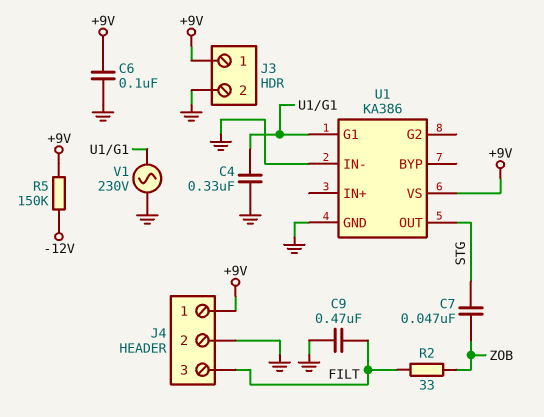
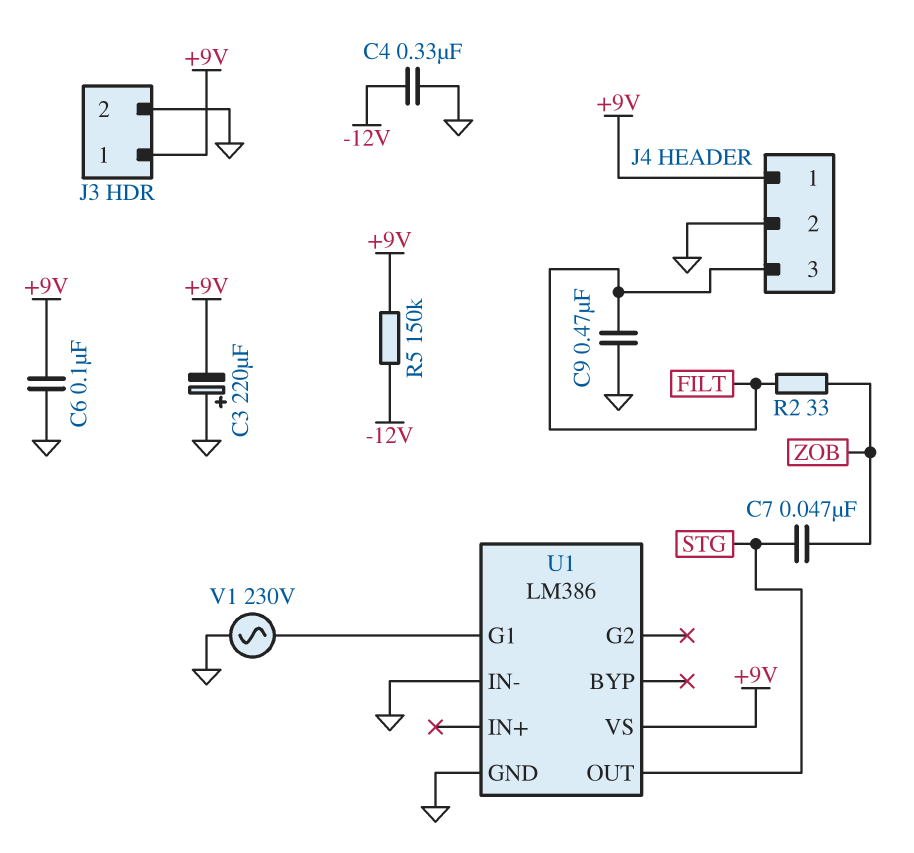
C3: none -> 220uF (plus GND, minus +9V)
C4: 330nF (GND, U1/G1) -> 330nF (-12V, GND)
U1: KA386 -> LM386

